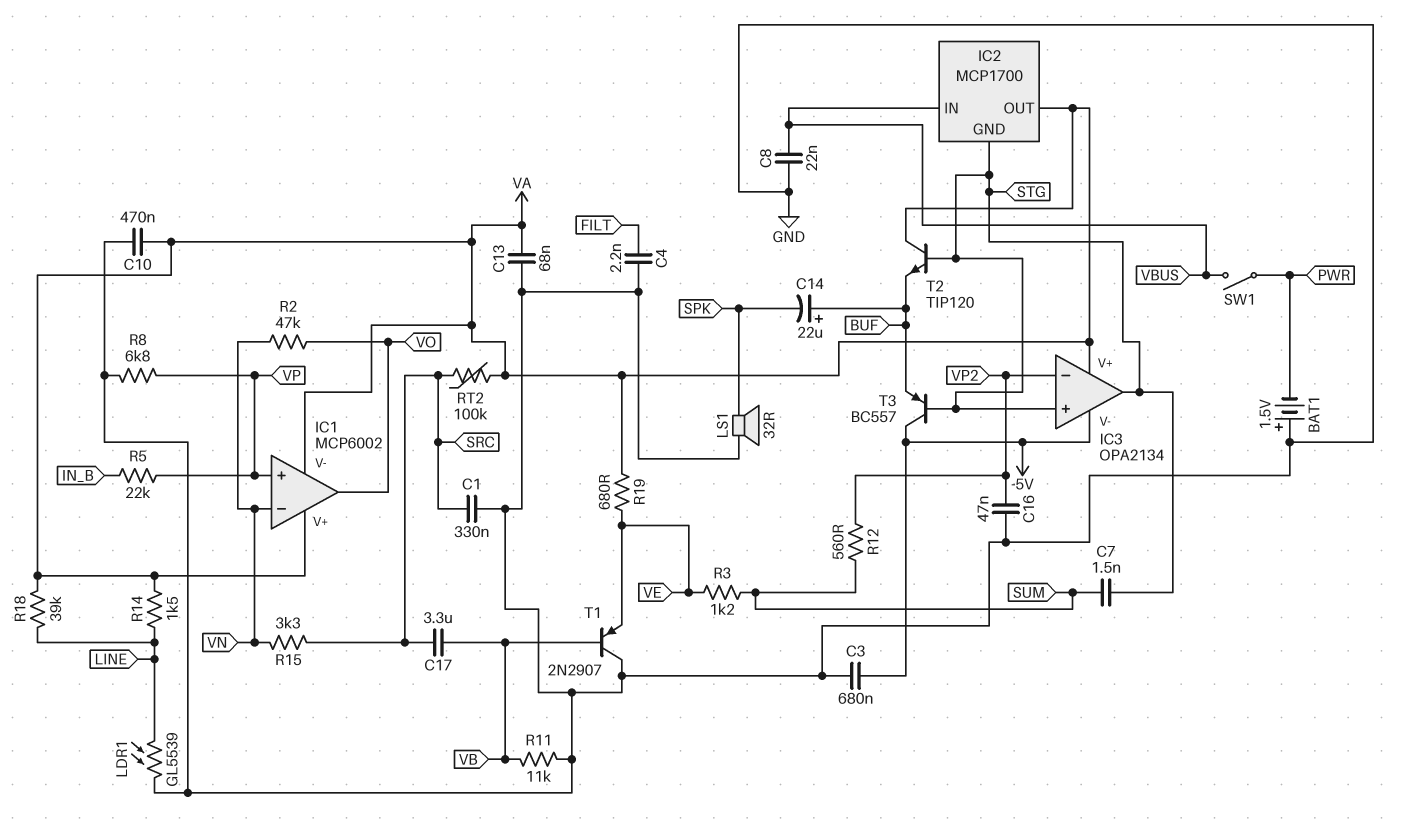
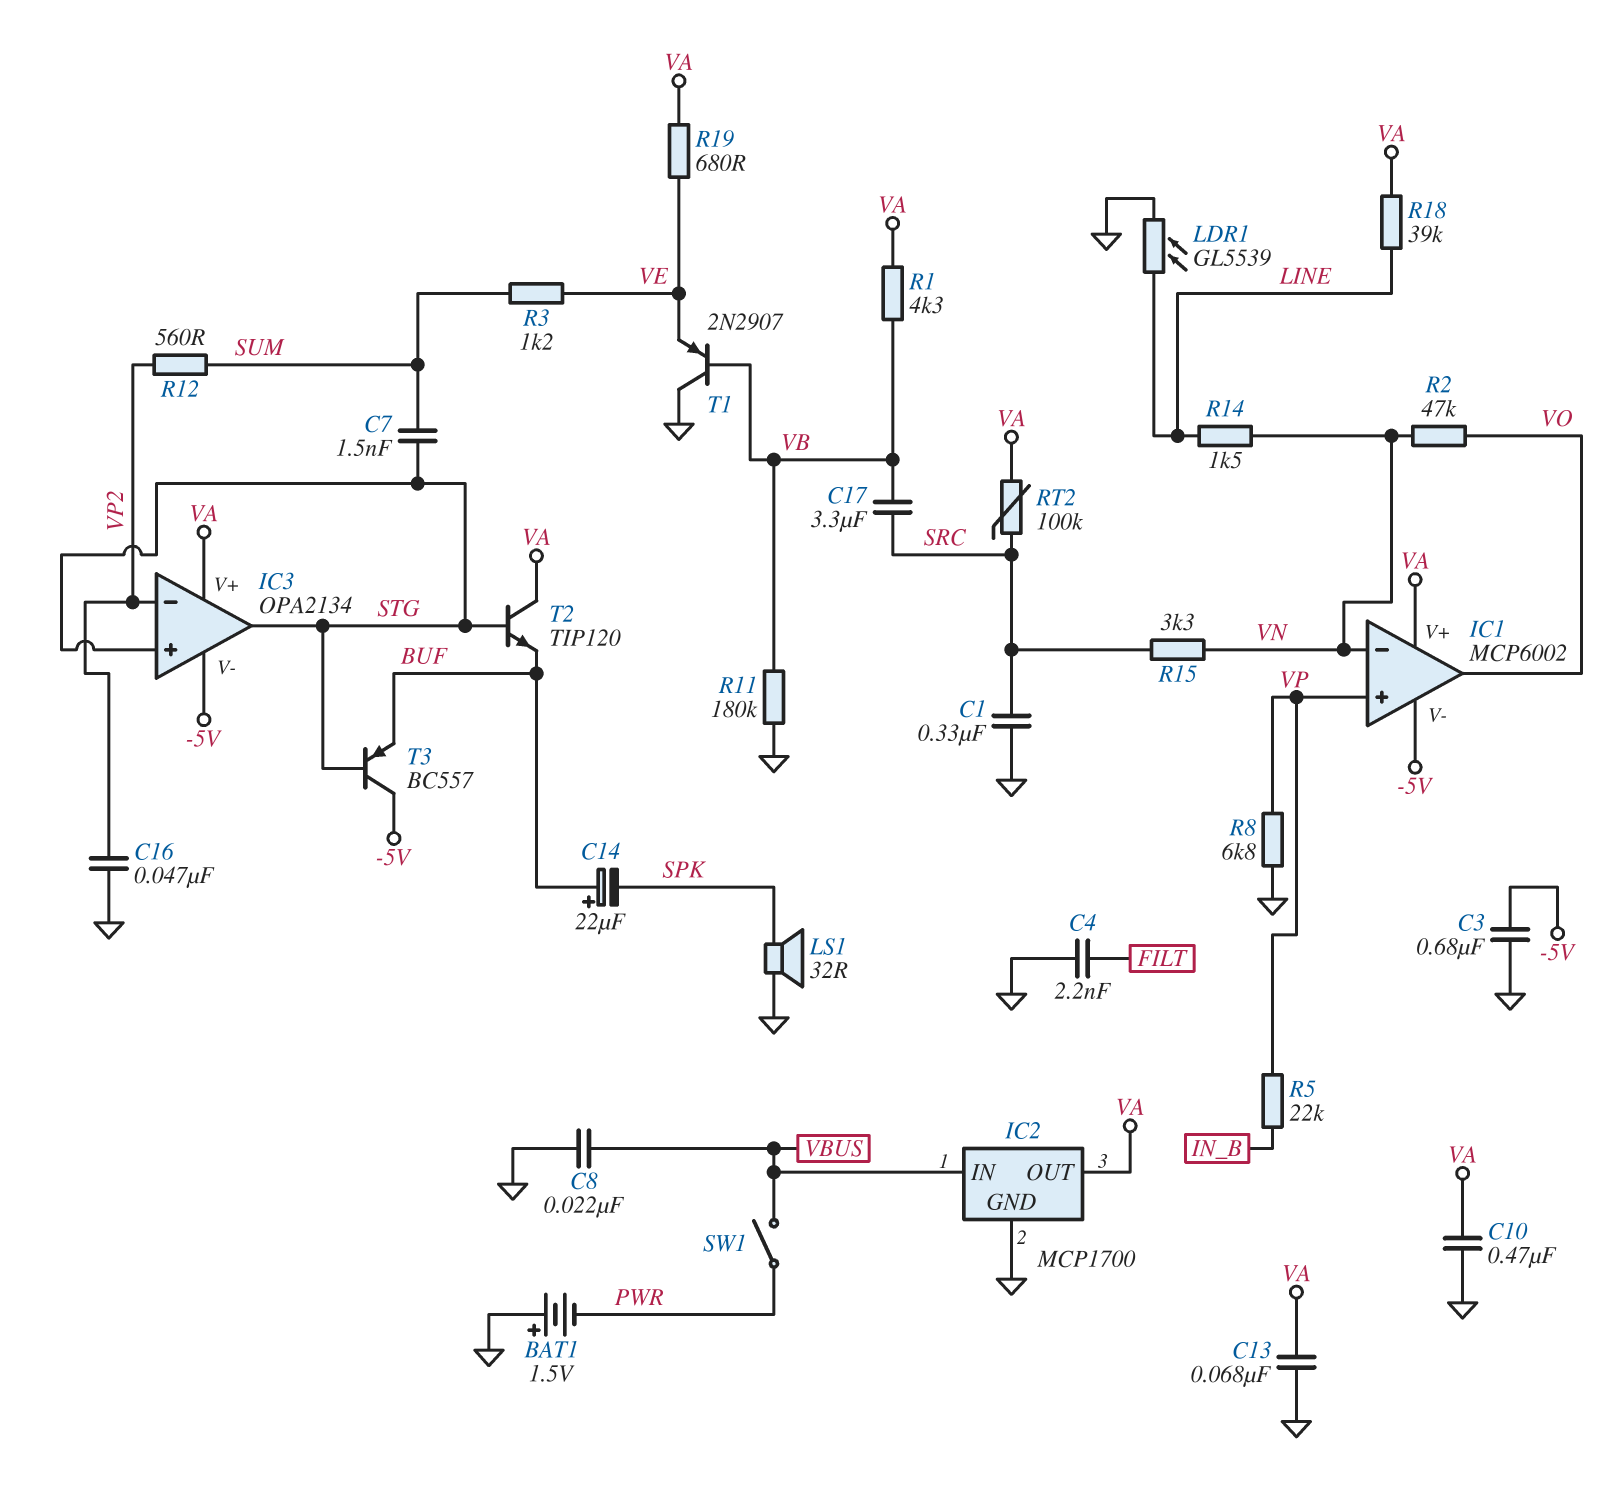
IC1 pin V-: VA -> -5V
IC2 pin GND: STG -> GND
R1: none -> 4.3k (VA, VB)
R11: 11k (GND, VB) -> 180k (GND, VB)
R14: 1.5k (LINE, VA) -> 1.5k (LINE, VN)

